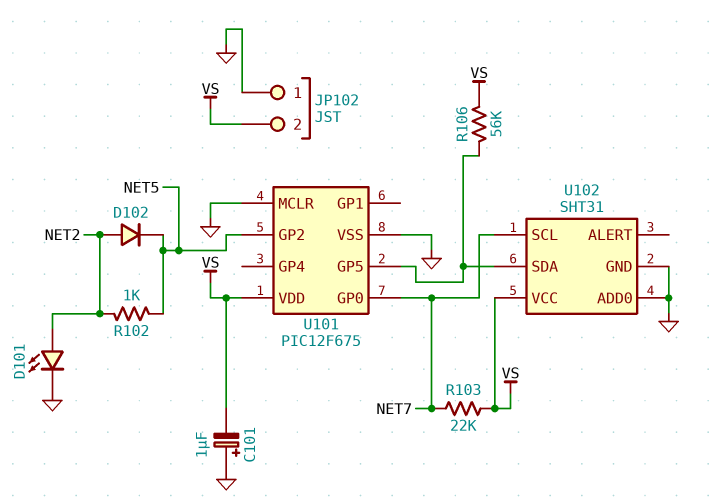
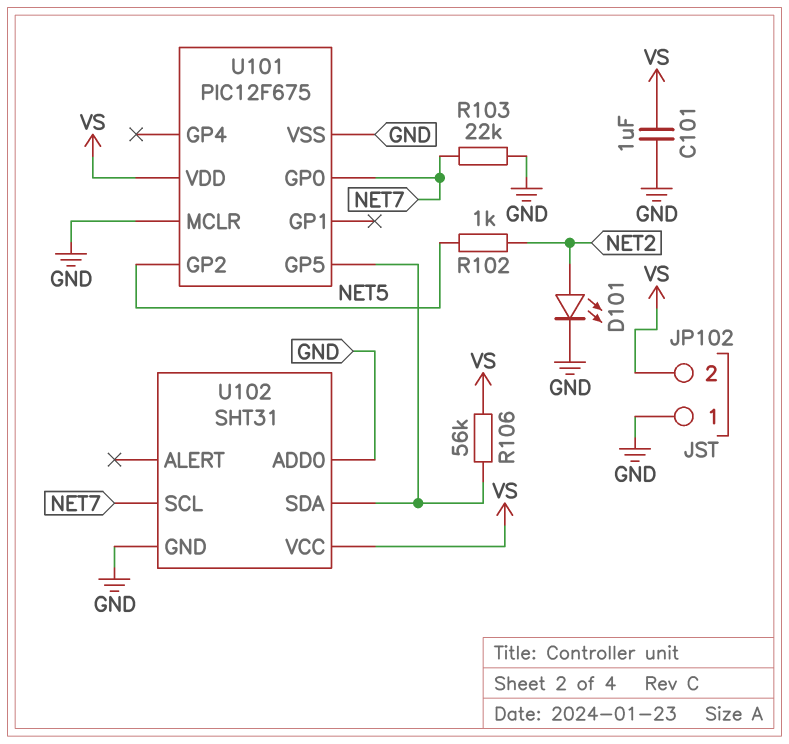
C101: 1uF (plus GND, minus VS) -> 1uF (GND, VS)
D102: diode (A NET2, K NET5) -> none
R103: 22k (NET7, VS) -> 22k (GND, NET7)

